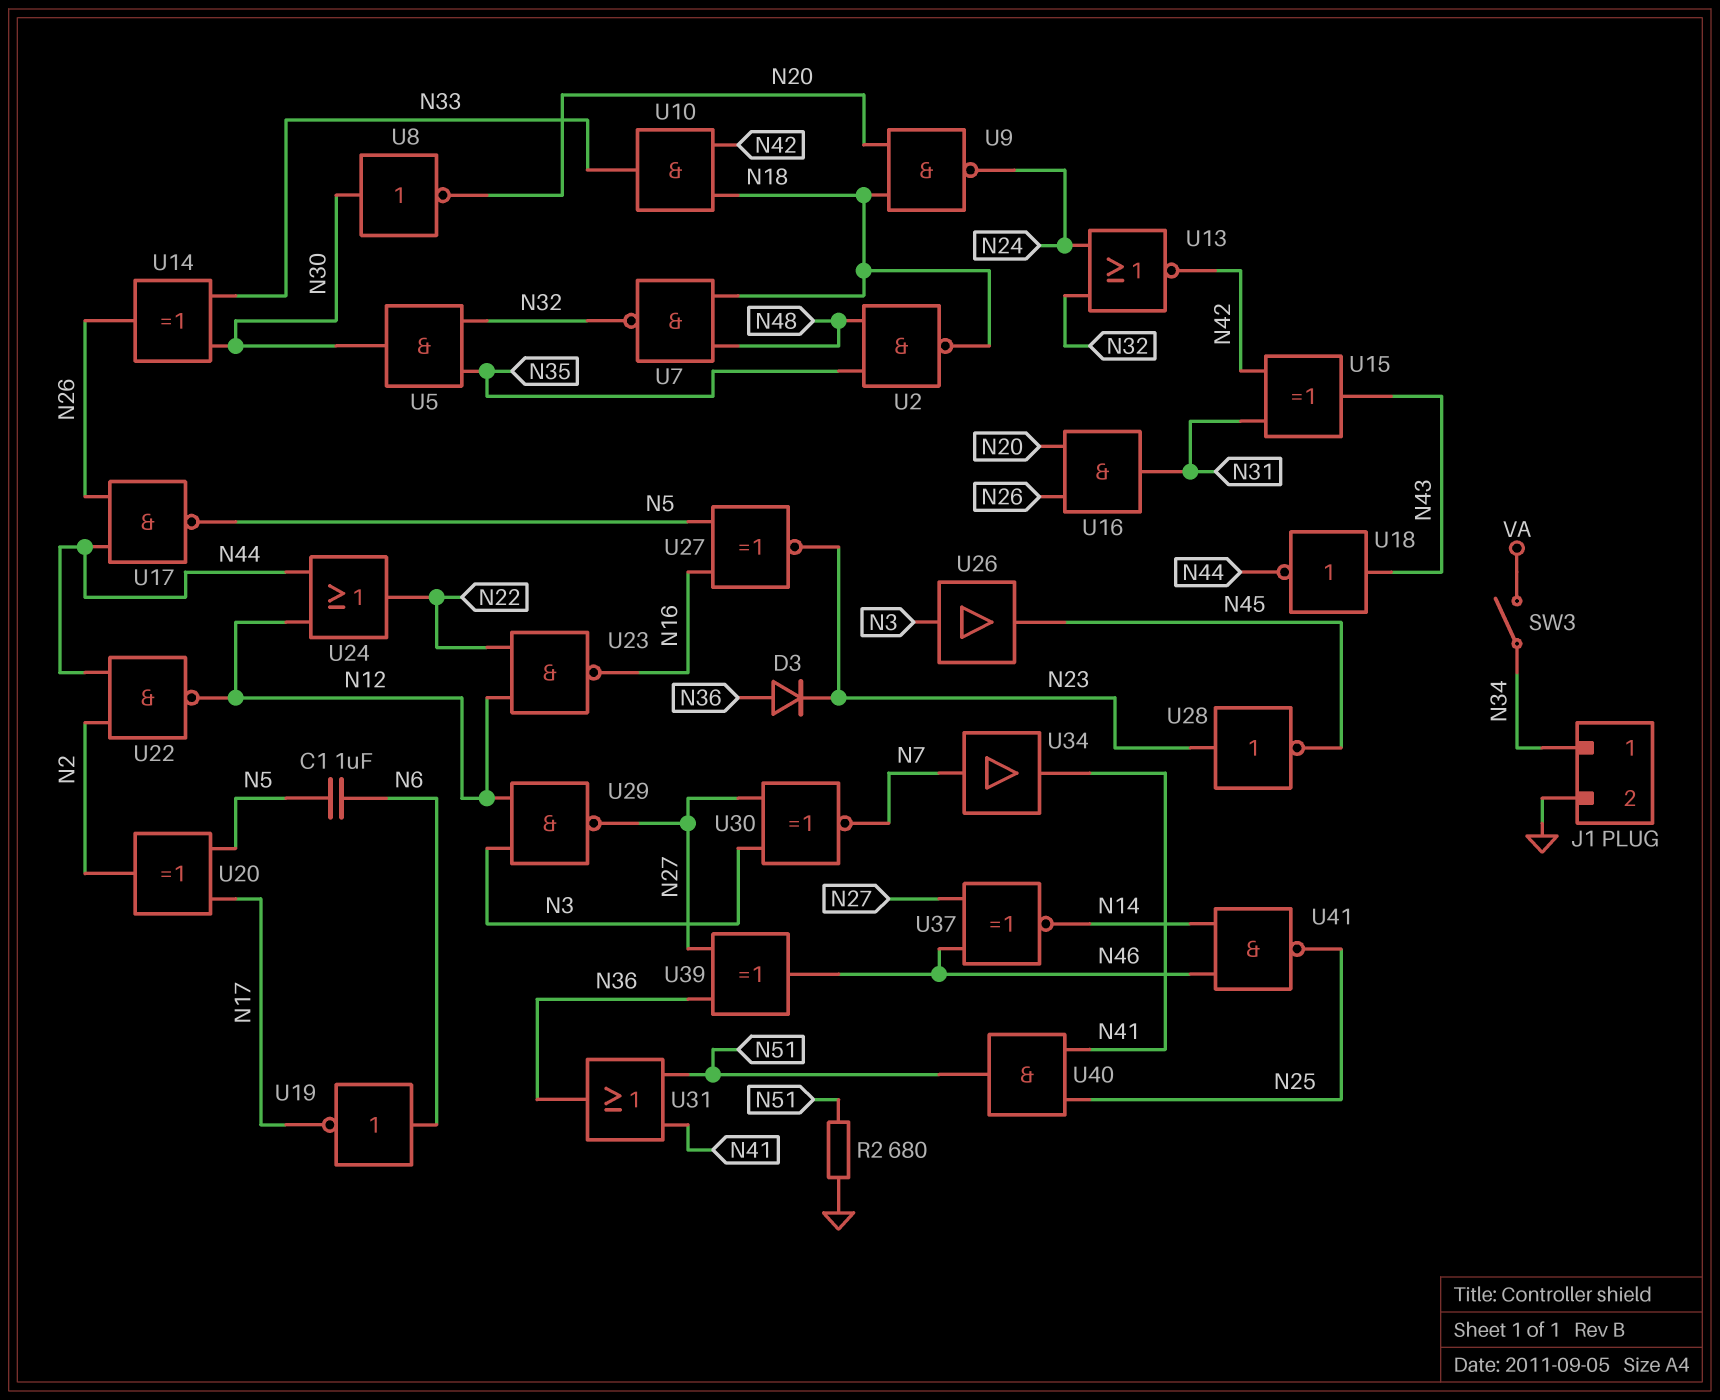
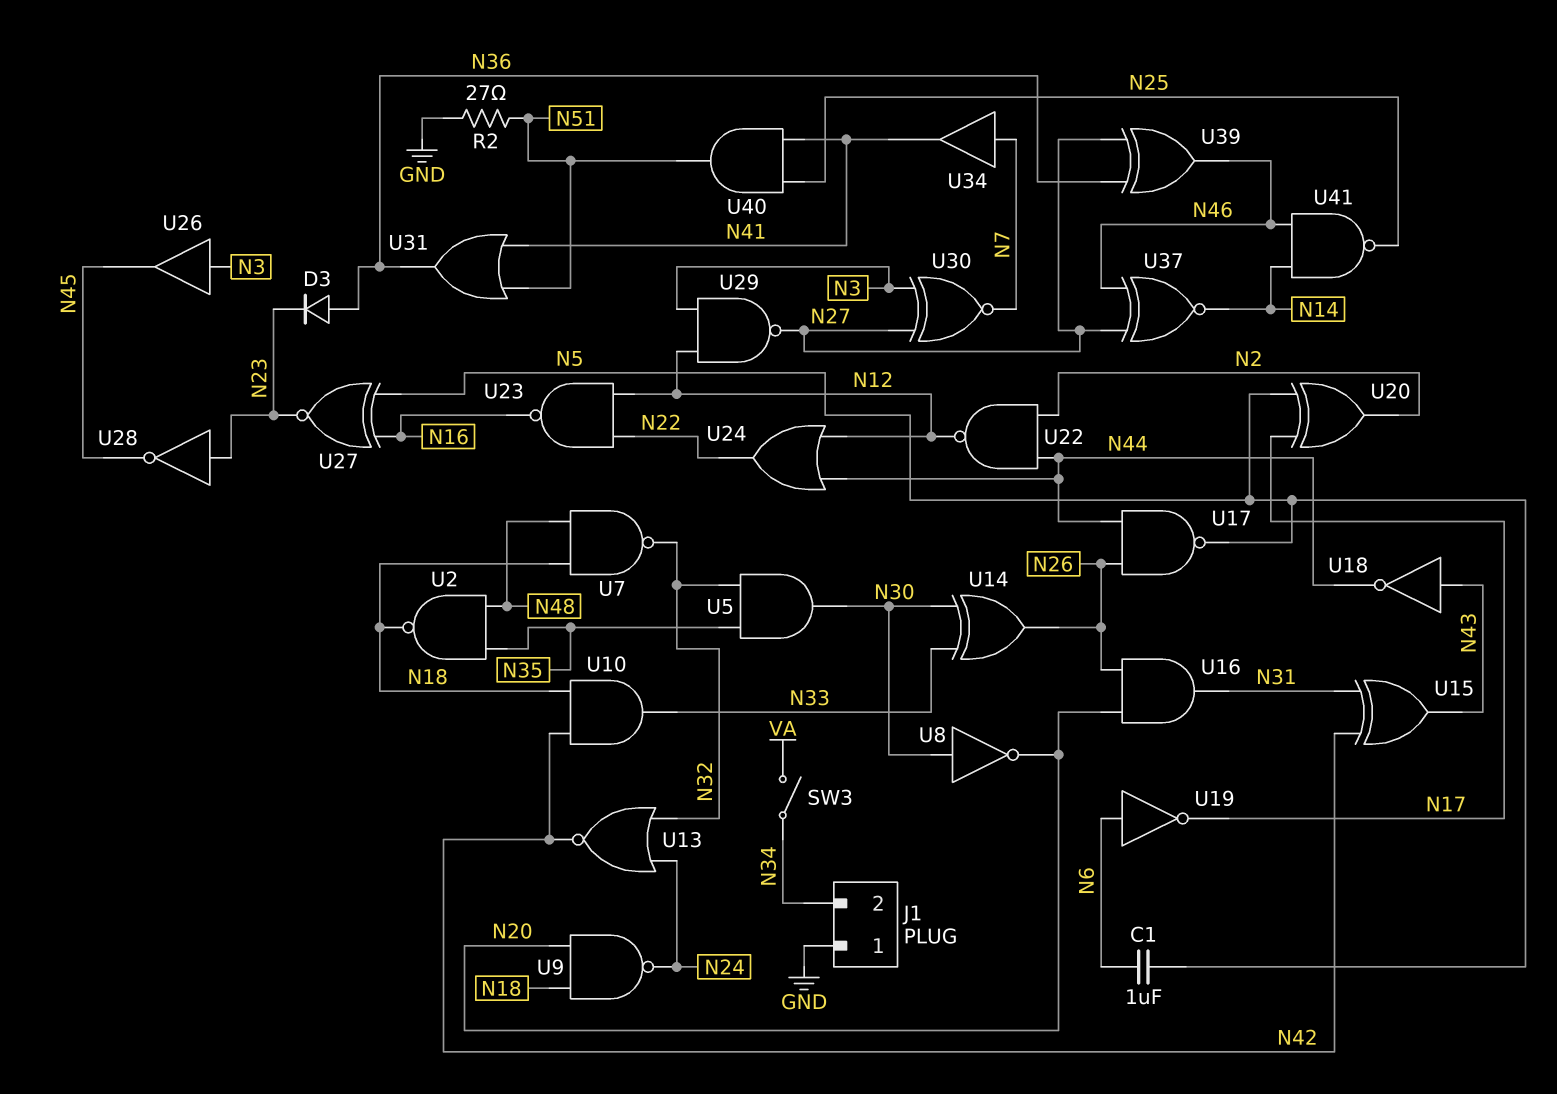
J1 pin 1: N34 -> GND
J1 pin 2: GND -> N34
R2: 680 (GND, N51) -> 27 (GND, N51)

